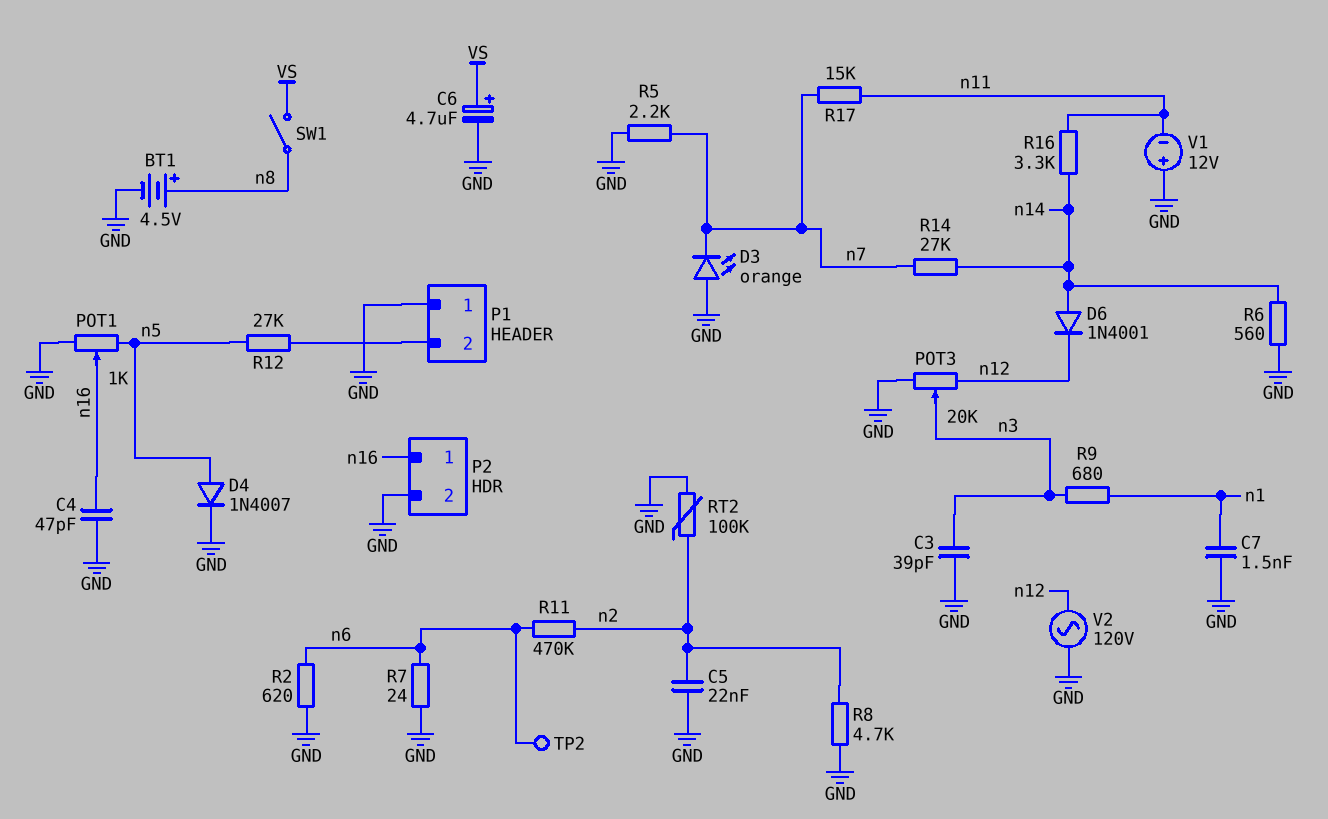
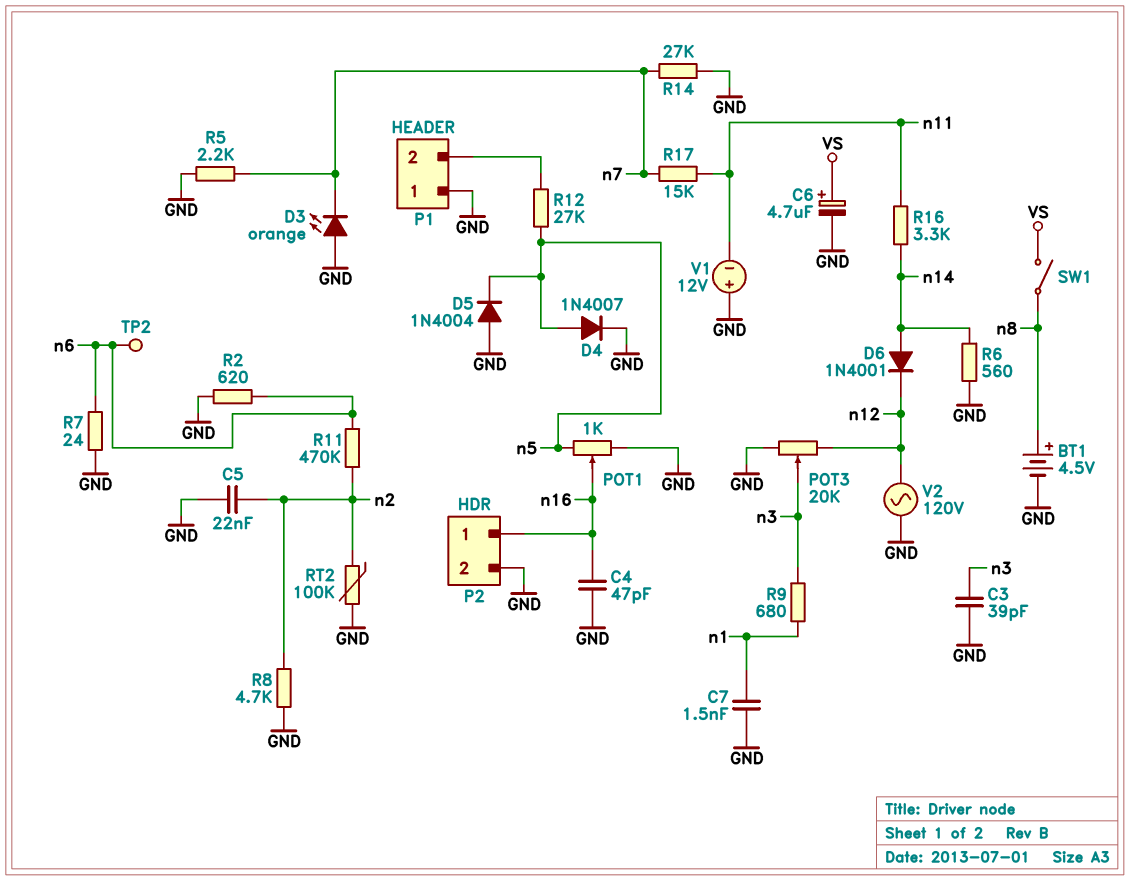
D5: none -> diode 1N4004 (A GND, K n5)
R14: 27k (n7, n14) -> 27k (GND, n7)

